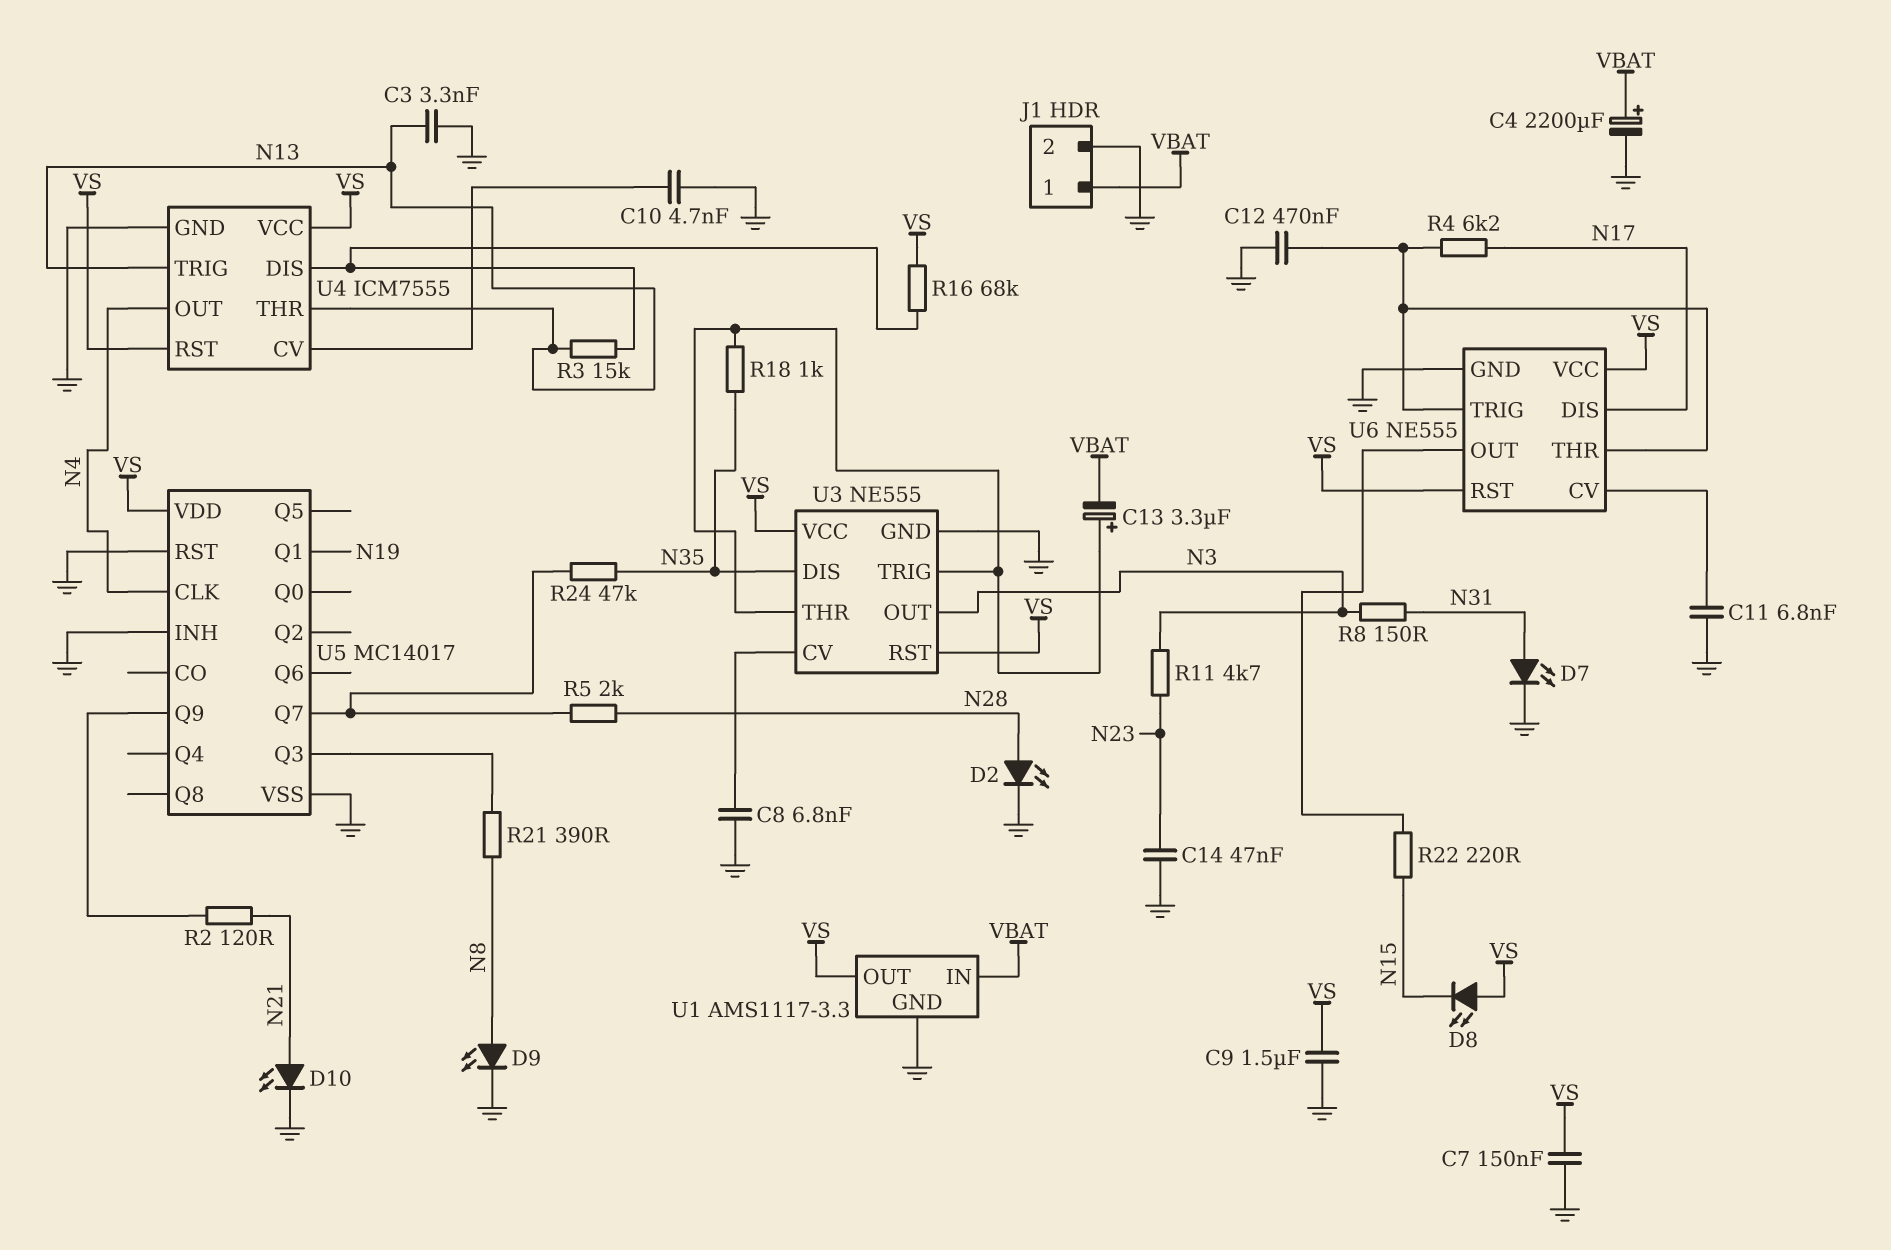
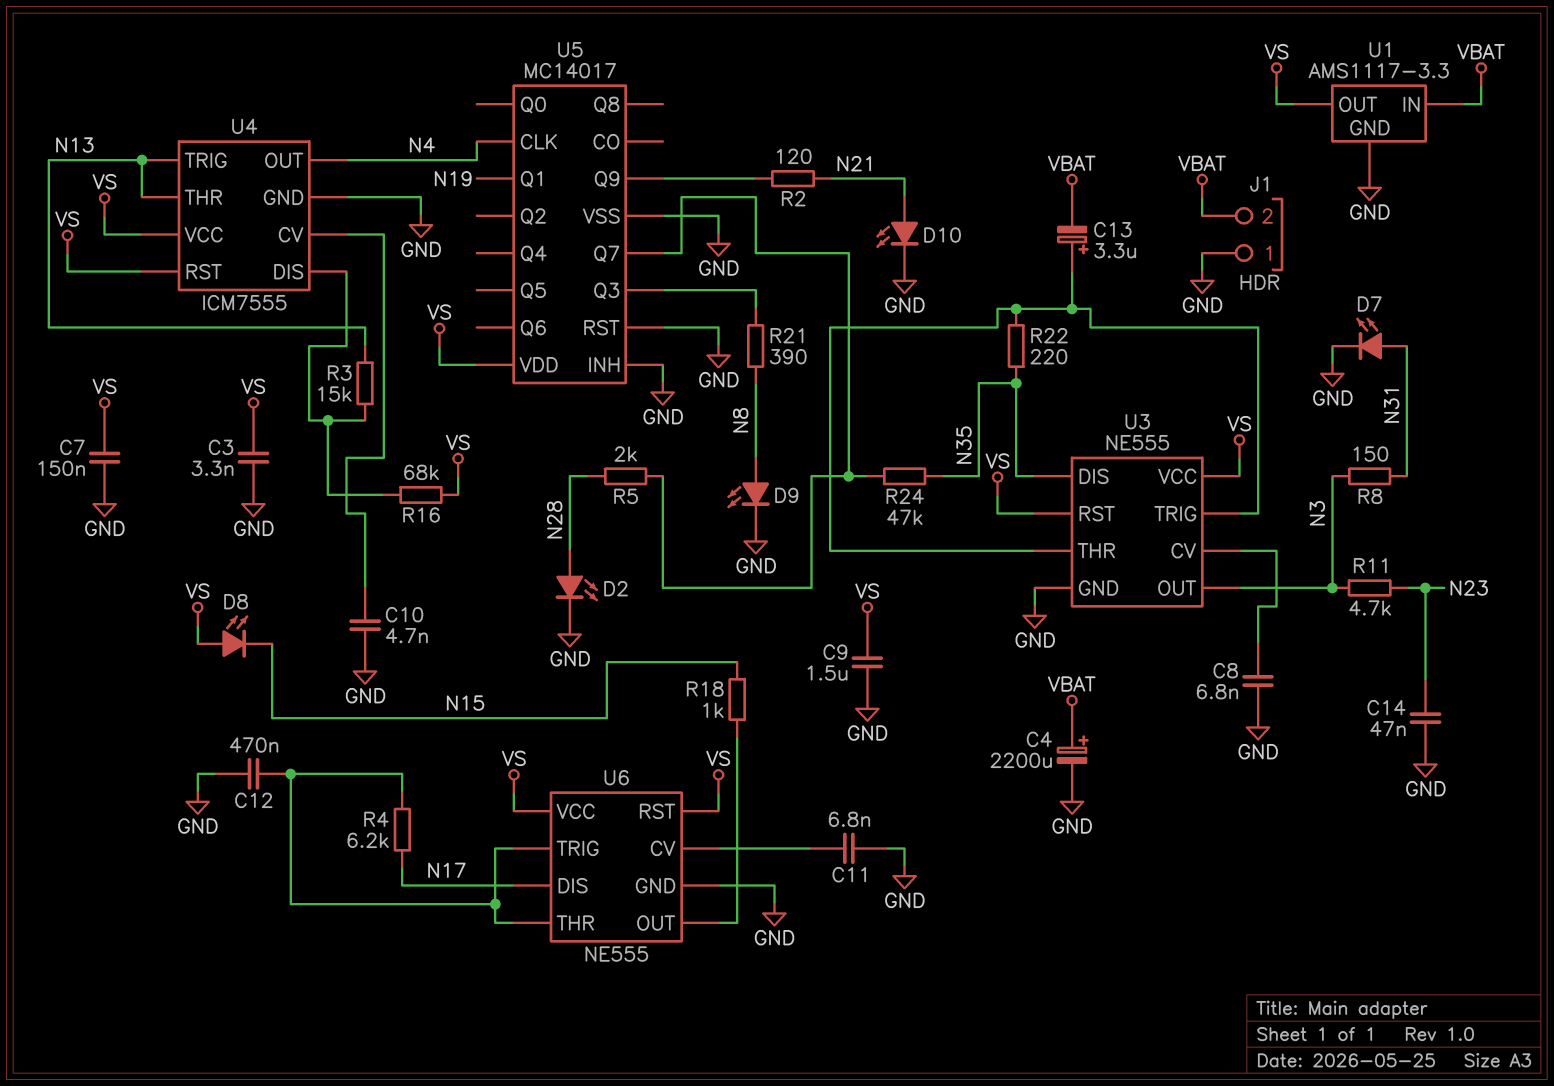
C3: 3.3nF (GND, N13) -> 3.3nF (GND, VS)
J1 pin 1: VBAT -> GND
J1 pin 2: GND -> VBAT
R18: 1k (N35, U3/THR) -> 1k (N15, U6/OUT)
R22: 220 (N15, U6/OUT) -> 220 (N35, U3/THR)

